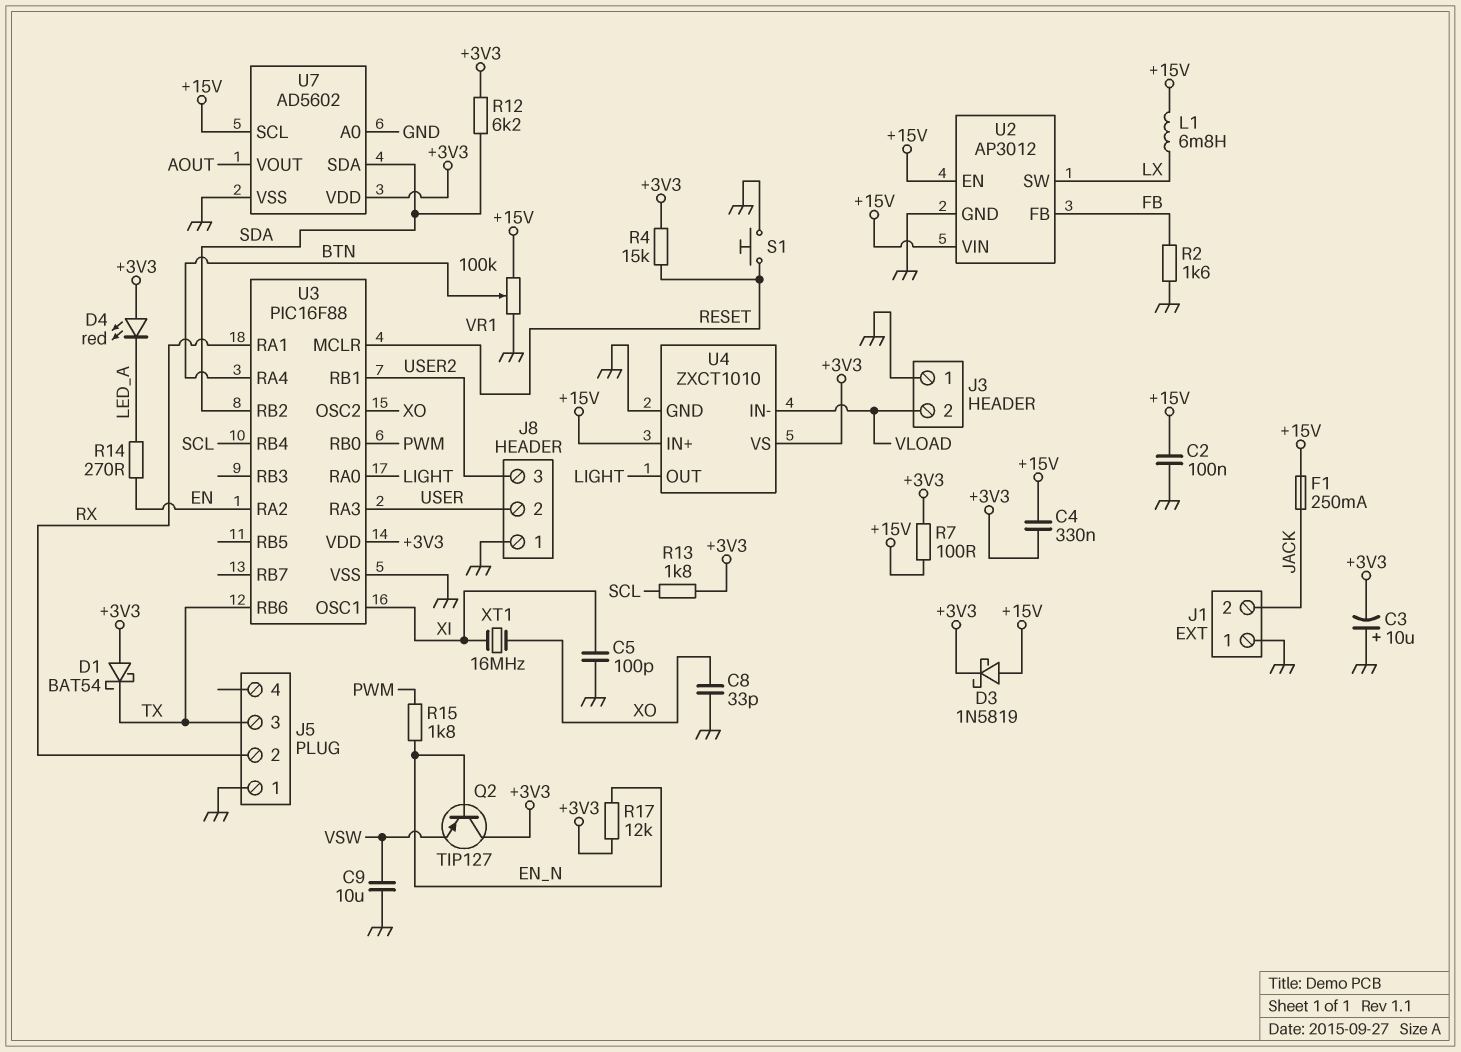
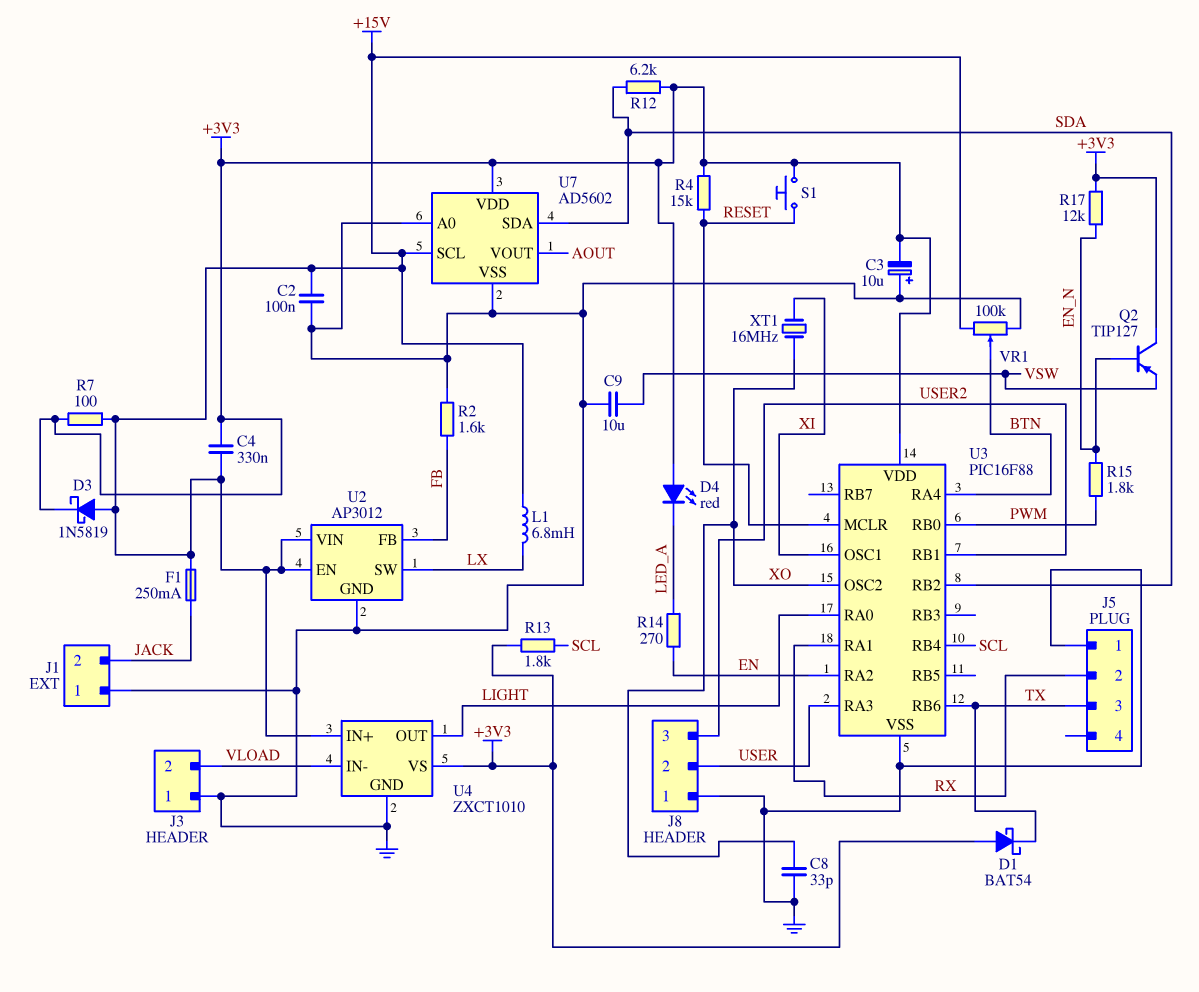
C5: 100pF (GND, XI) -> none
S1: button (GND, RESET) -> button (+3V3, RESET)

